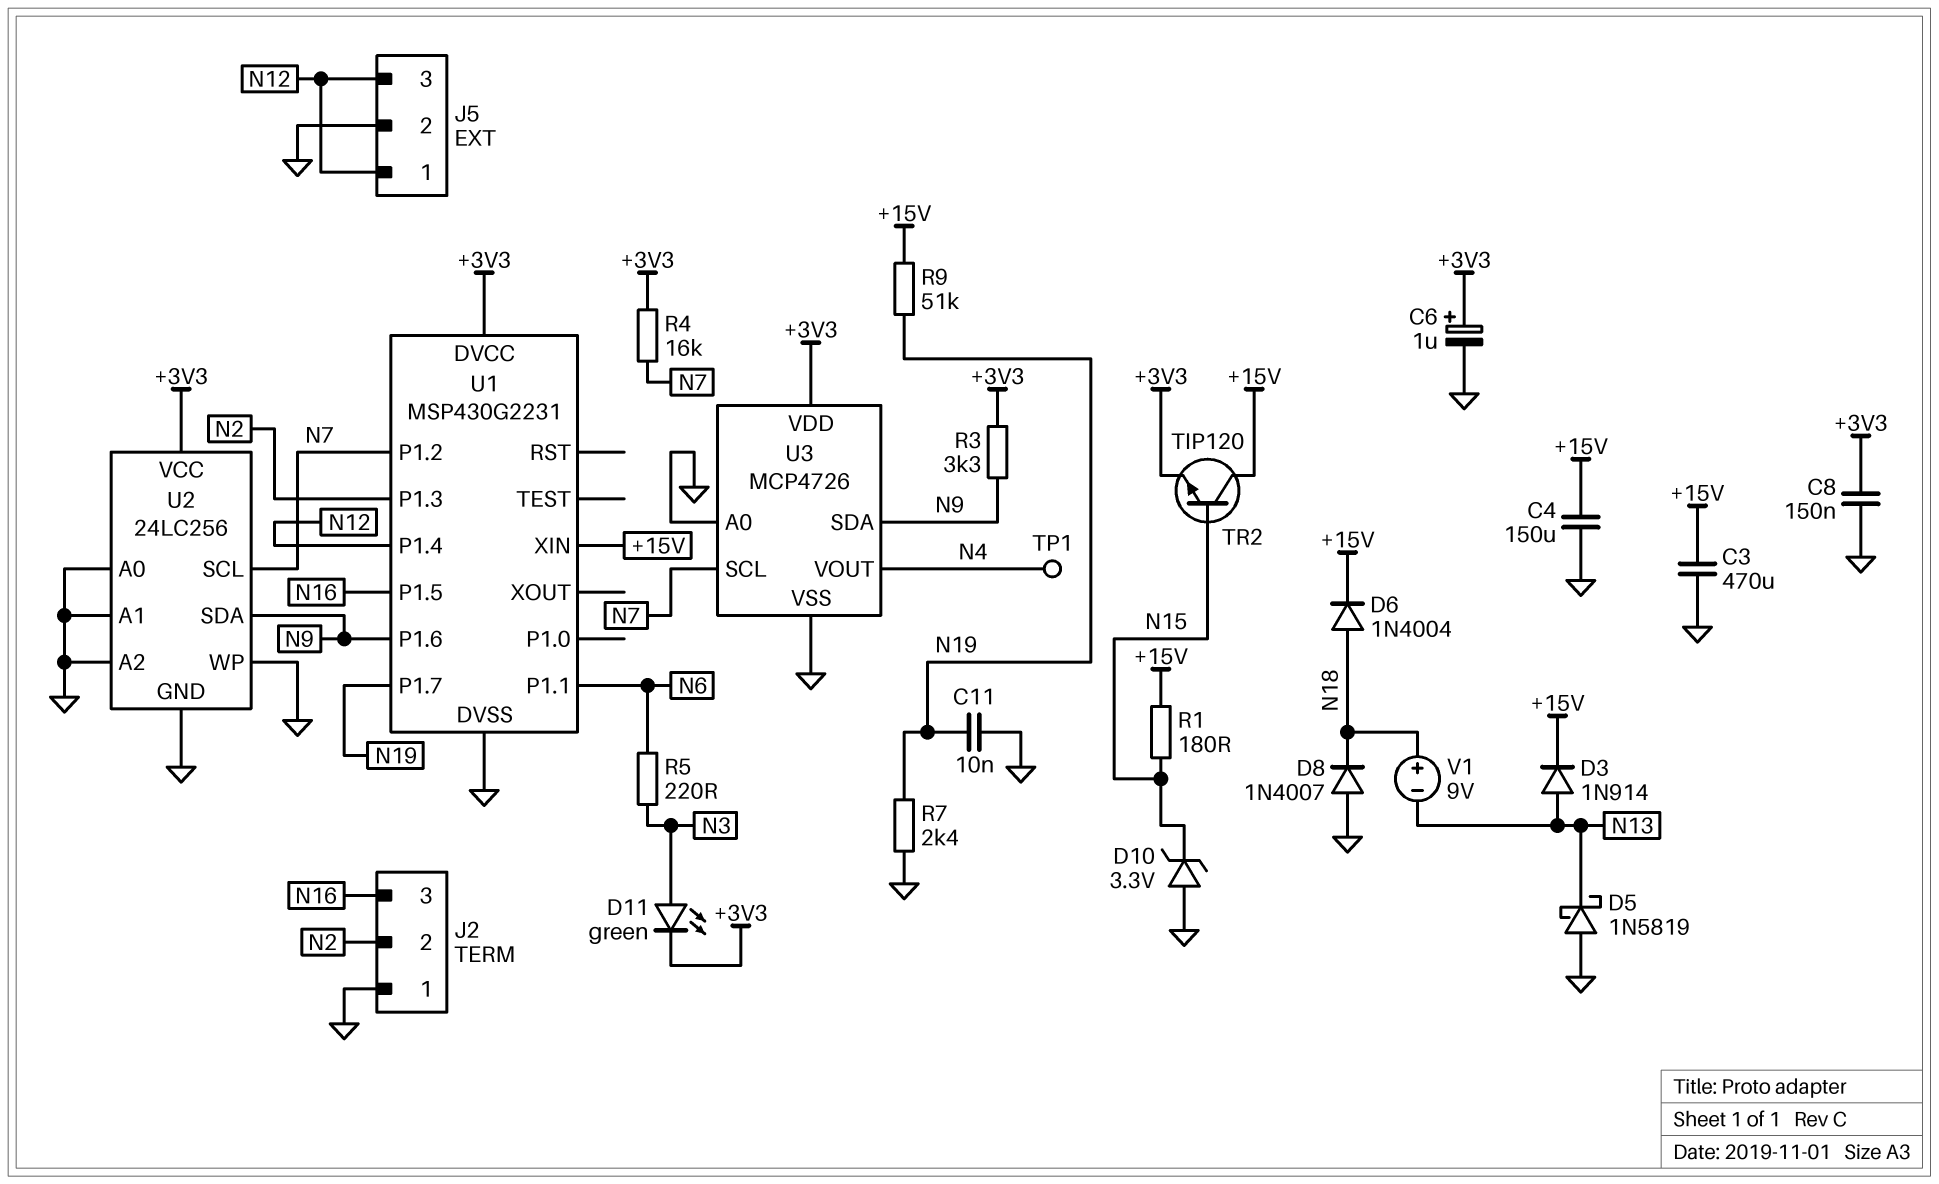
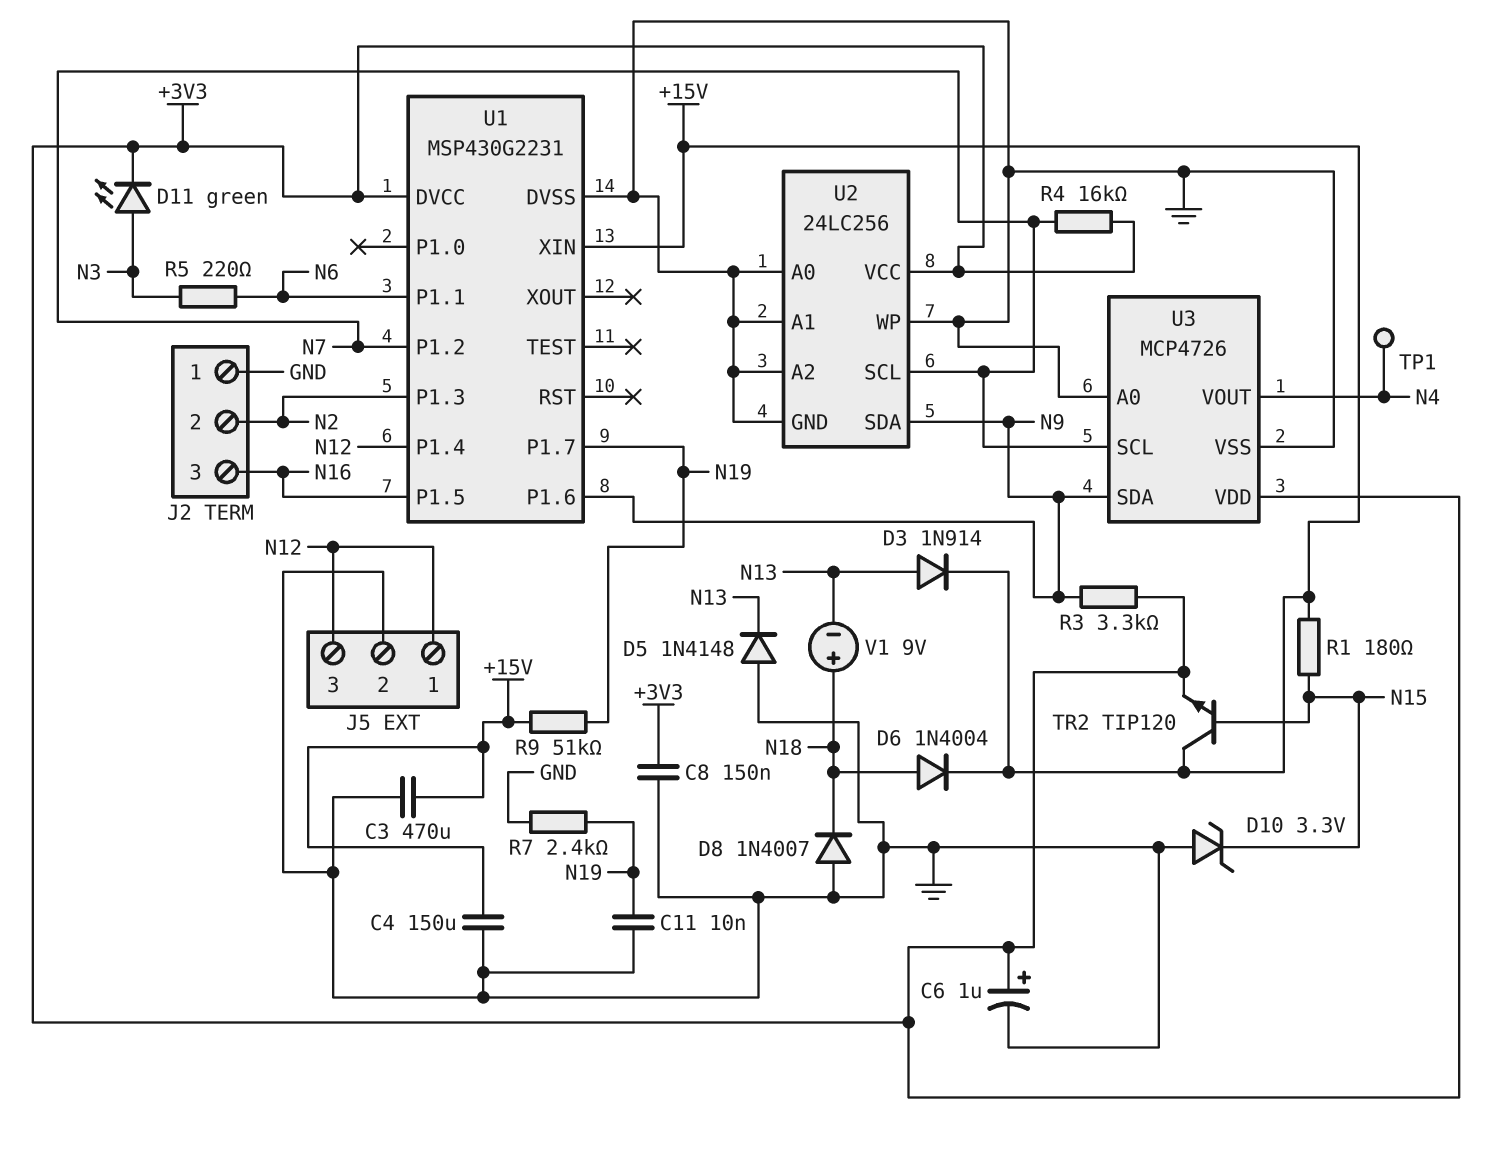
D5: schottky 1N5819 (A GND, K N13) -> diode 1N4148 (A GND, K N13)

